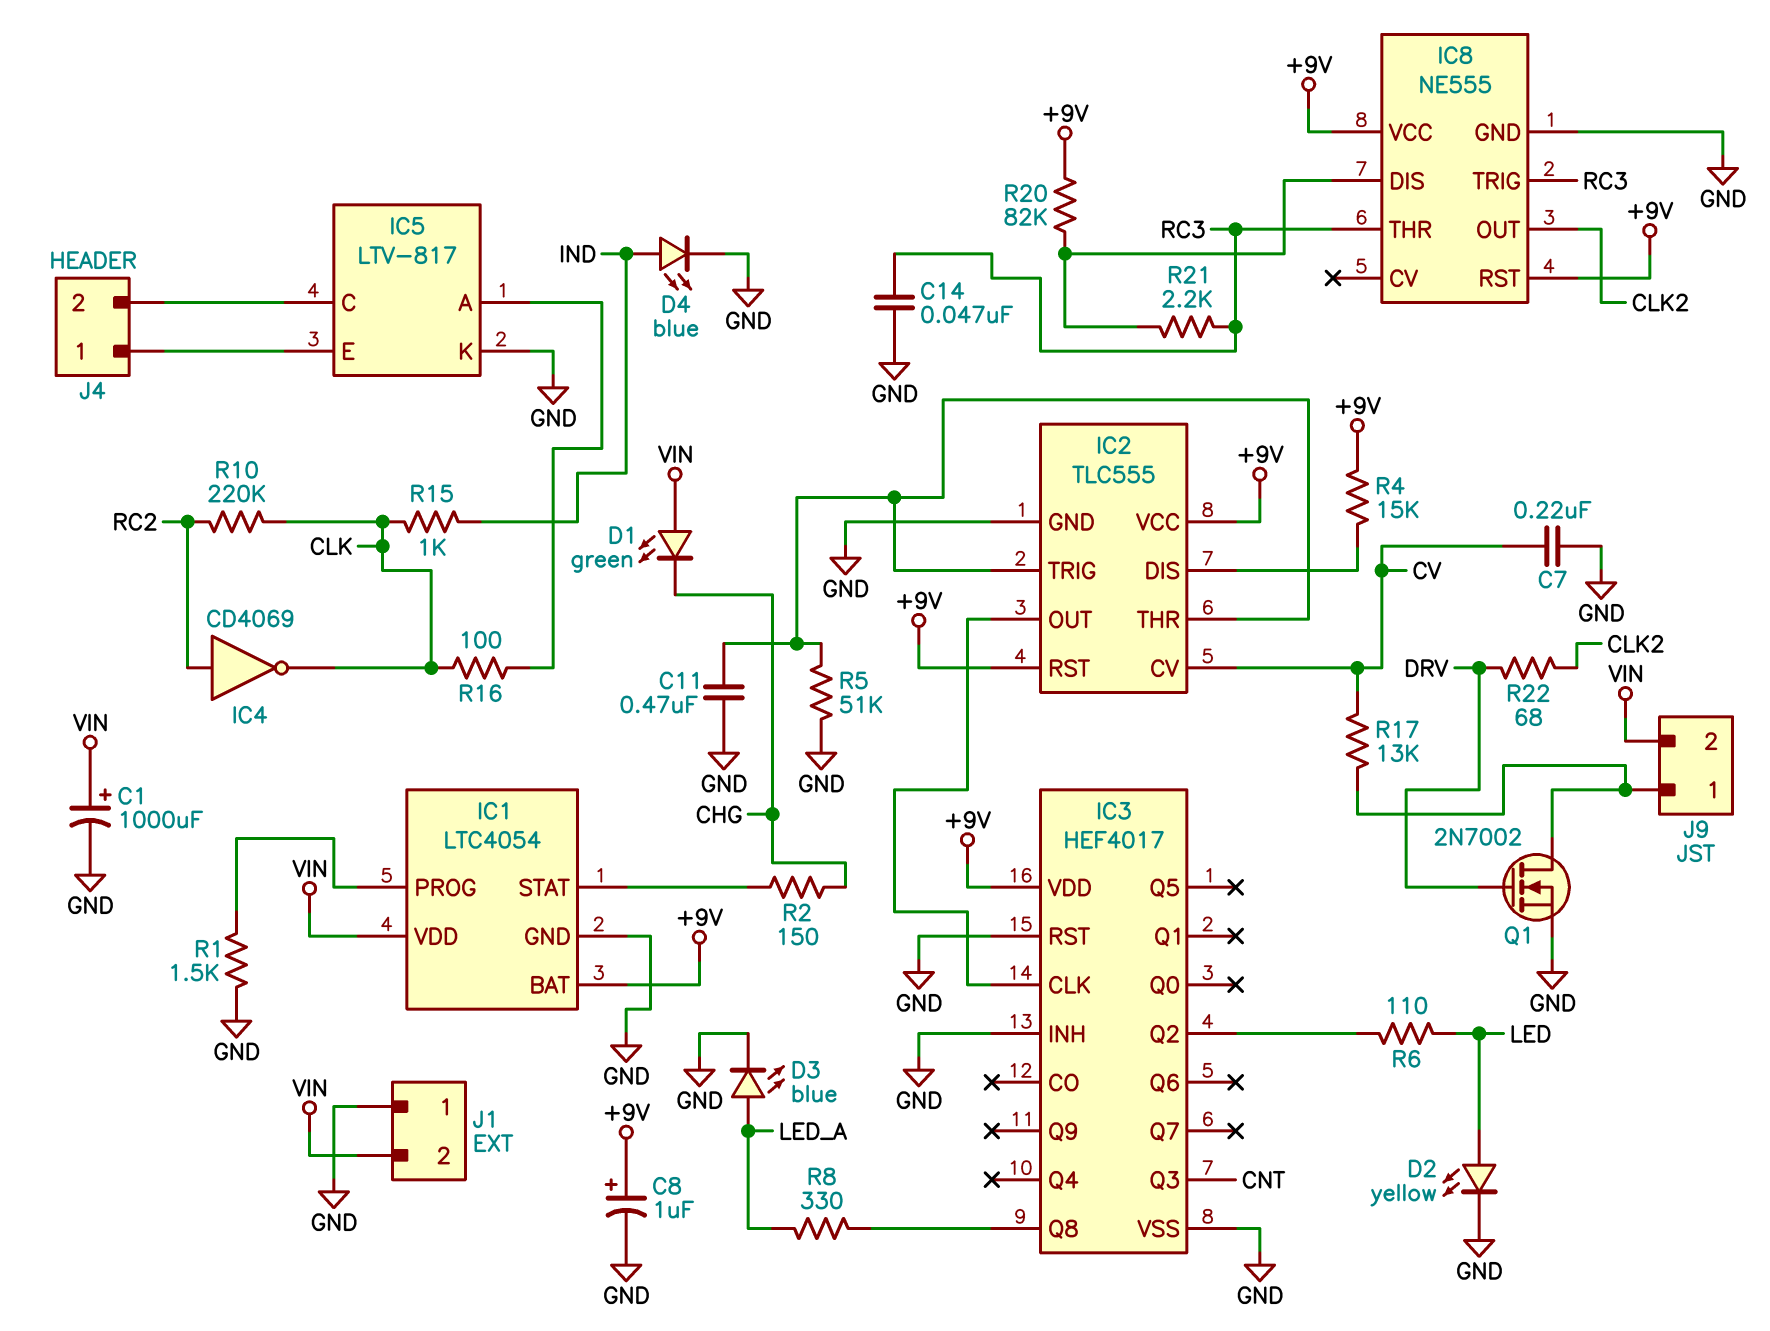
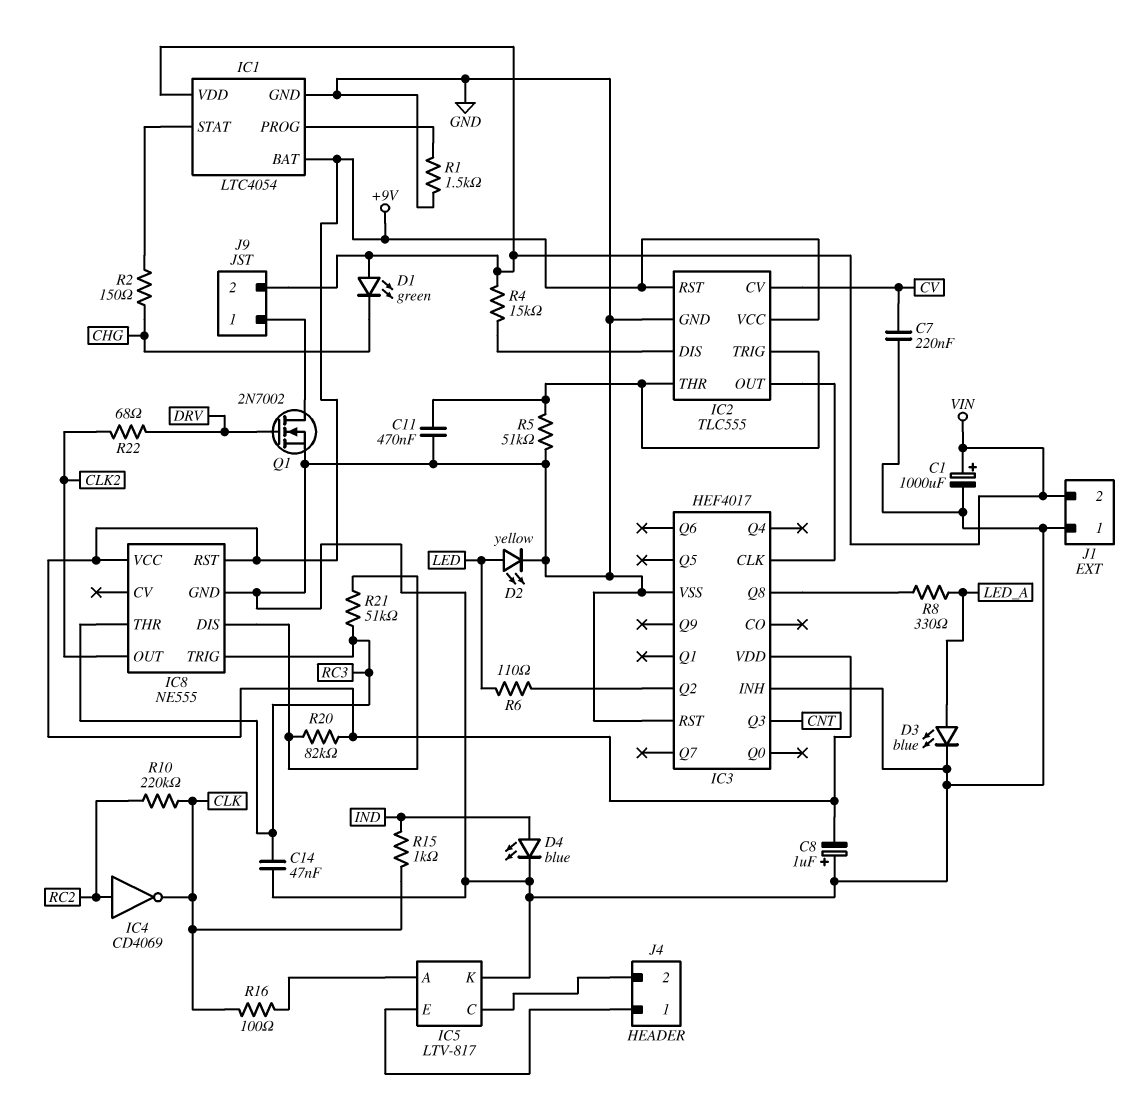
C8: 1uF (plus +9V, minus GND) -> 1uF (plus GND, minus +9V)
R4: 15k (+9V, IC2/DIS) -> 15k (IC2/DIS, VIN)
R17: 13k (CV, J9/1) -> none
R21: 2.2k (IC8/DIS, RC3) -> 51k (IC8/DIS, RC3)

